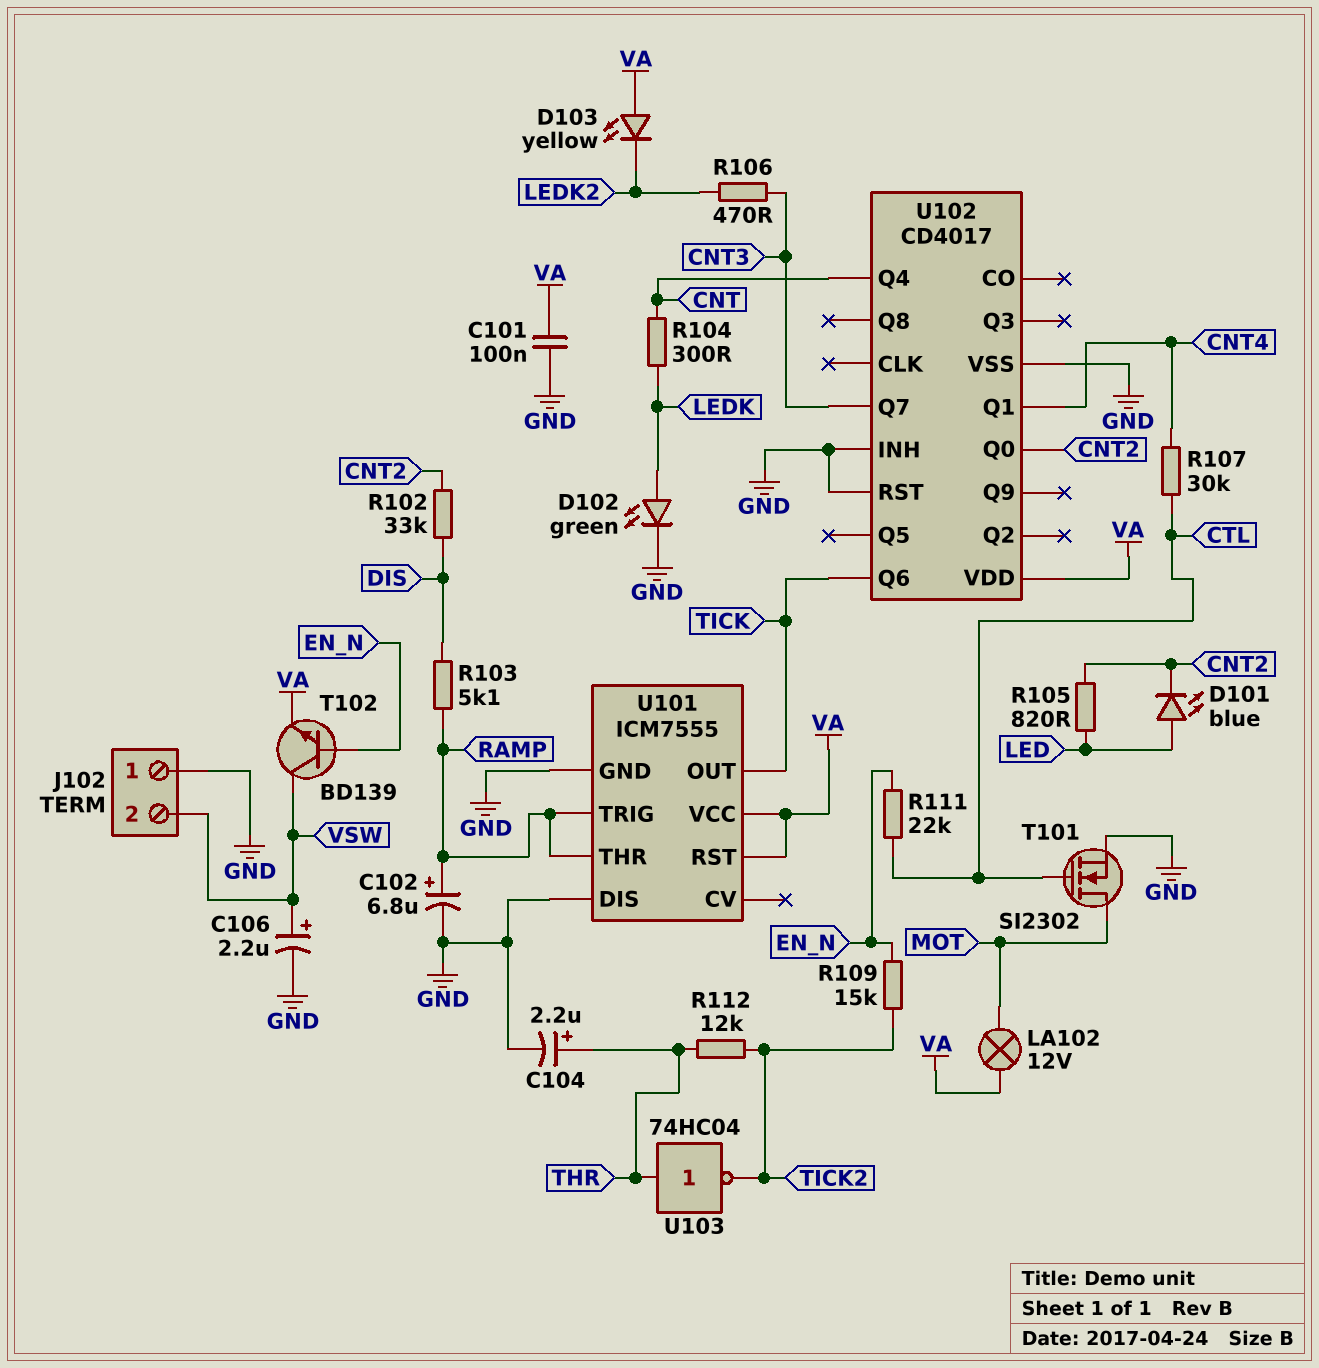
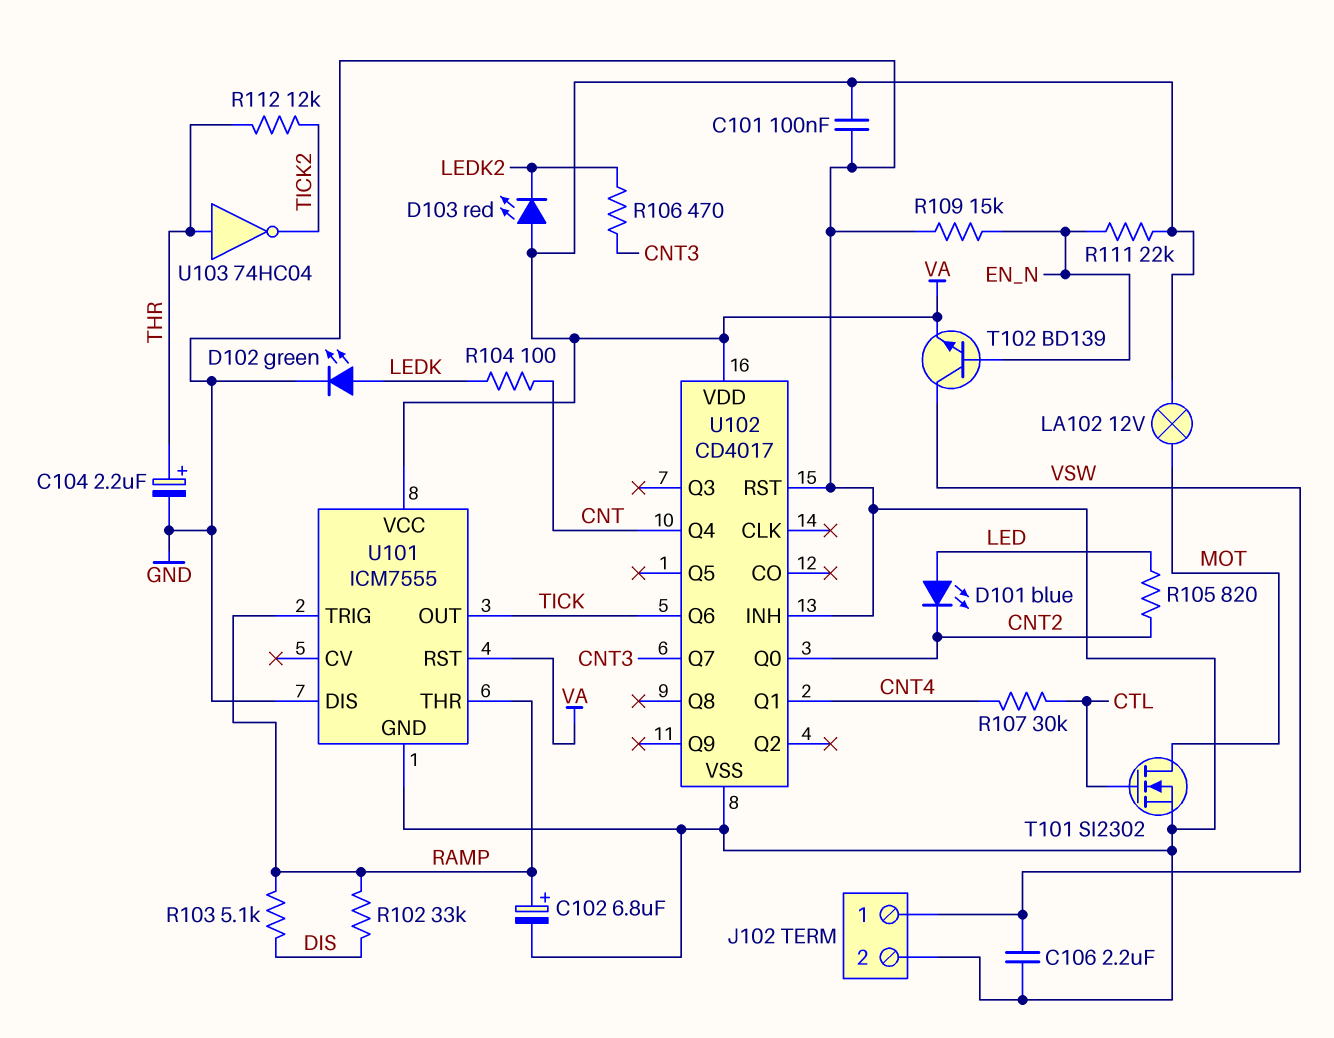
C106: 2.2uF (plus VSW, minus GND) -> 2.2uF (GND, VSW)
D103: LED yellow (A VA, K LEDK2) -> LED red (A VA, K LEDK2)
J102 pin 1: GND -> VSW
J102 pin 2: VSW -> GND
R102: 33k (CNT2, DIS) -> 33k (DIS, RAMP)
R104: 300 (CNT, LEDK) -> 100 (CNT, LEDK)
R109: 15k (EN_N, TICK2) -> 15k (EN_N, GND)
R111: 22k (CTL, EN_N) -> 22k (EN_N, VA)

